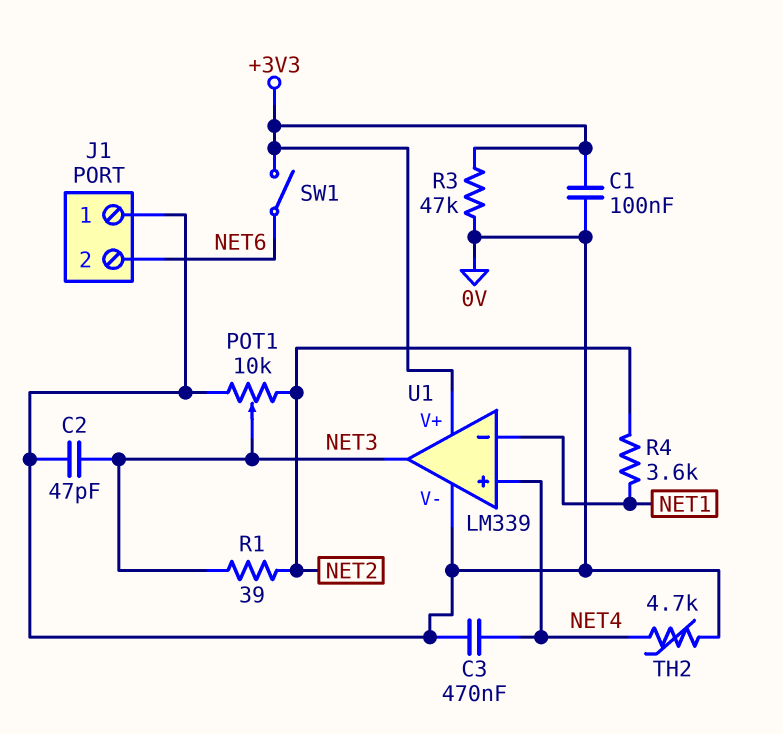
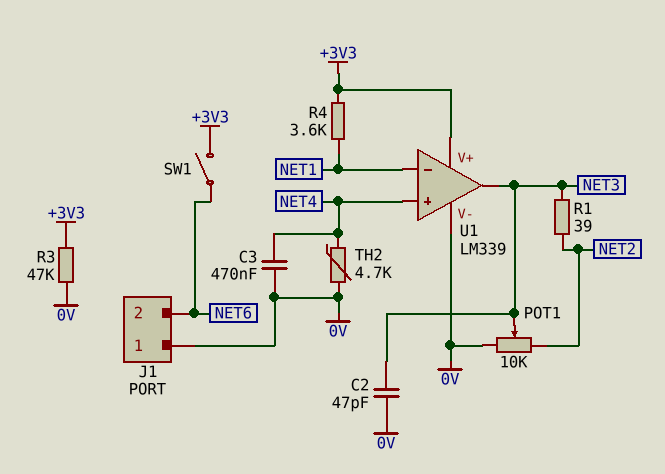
C1: 100nF (+3V3, 0V) -> none
R4: 3.6k (NET1, NET2) -> 3.6k (+3V3, NET1)

